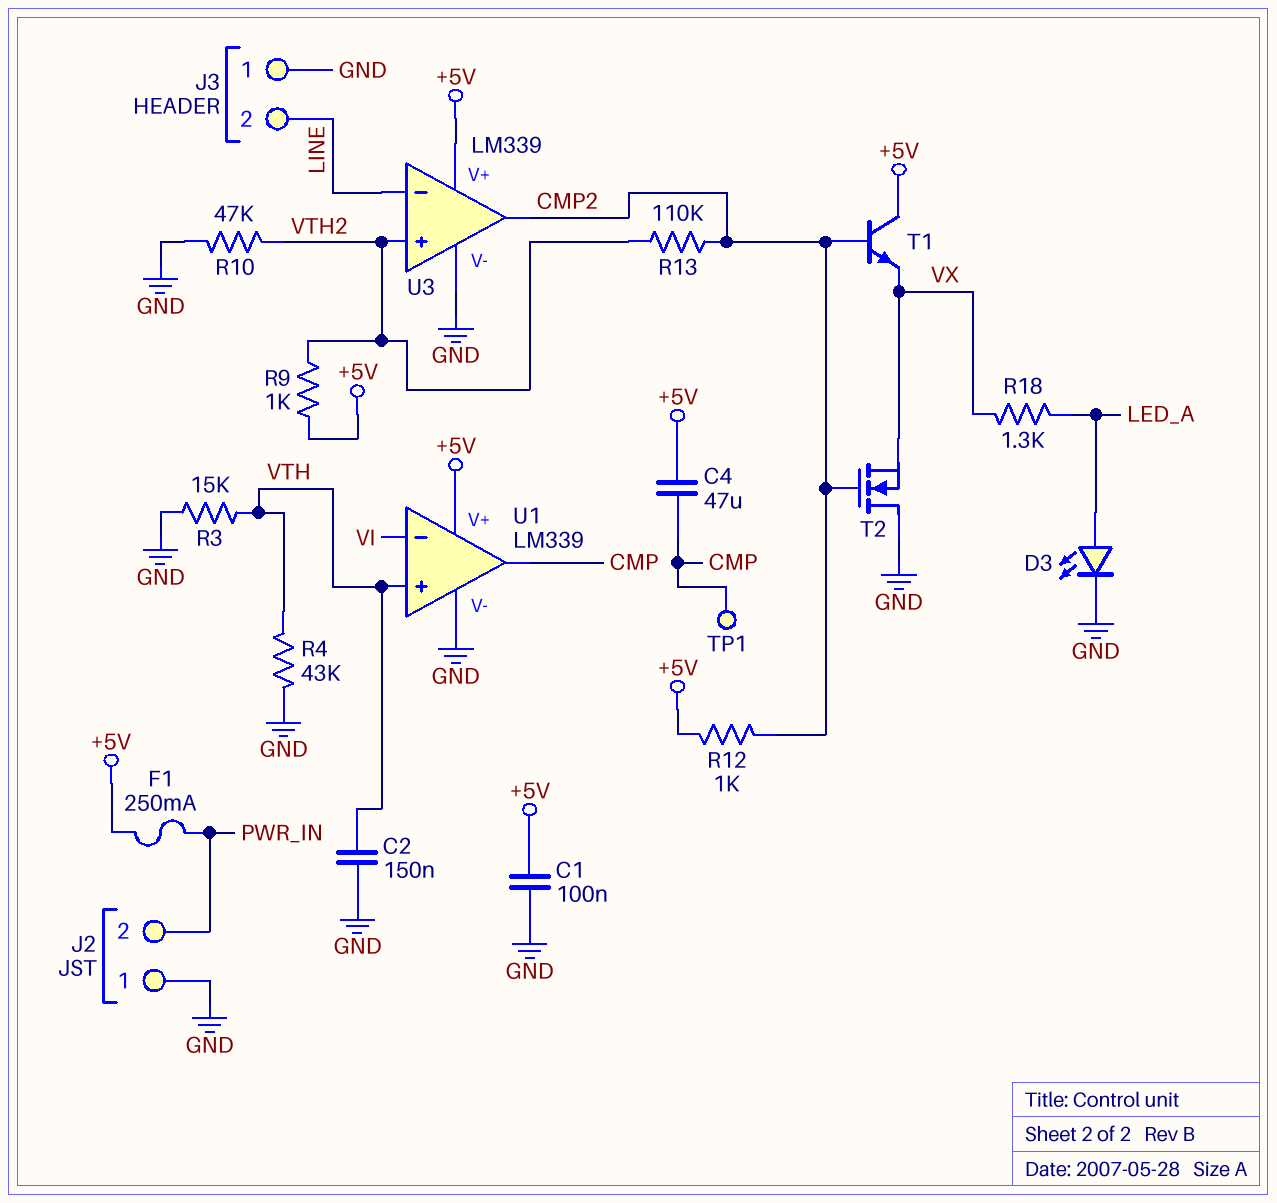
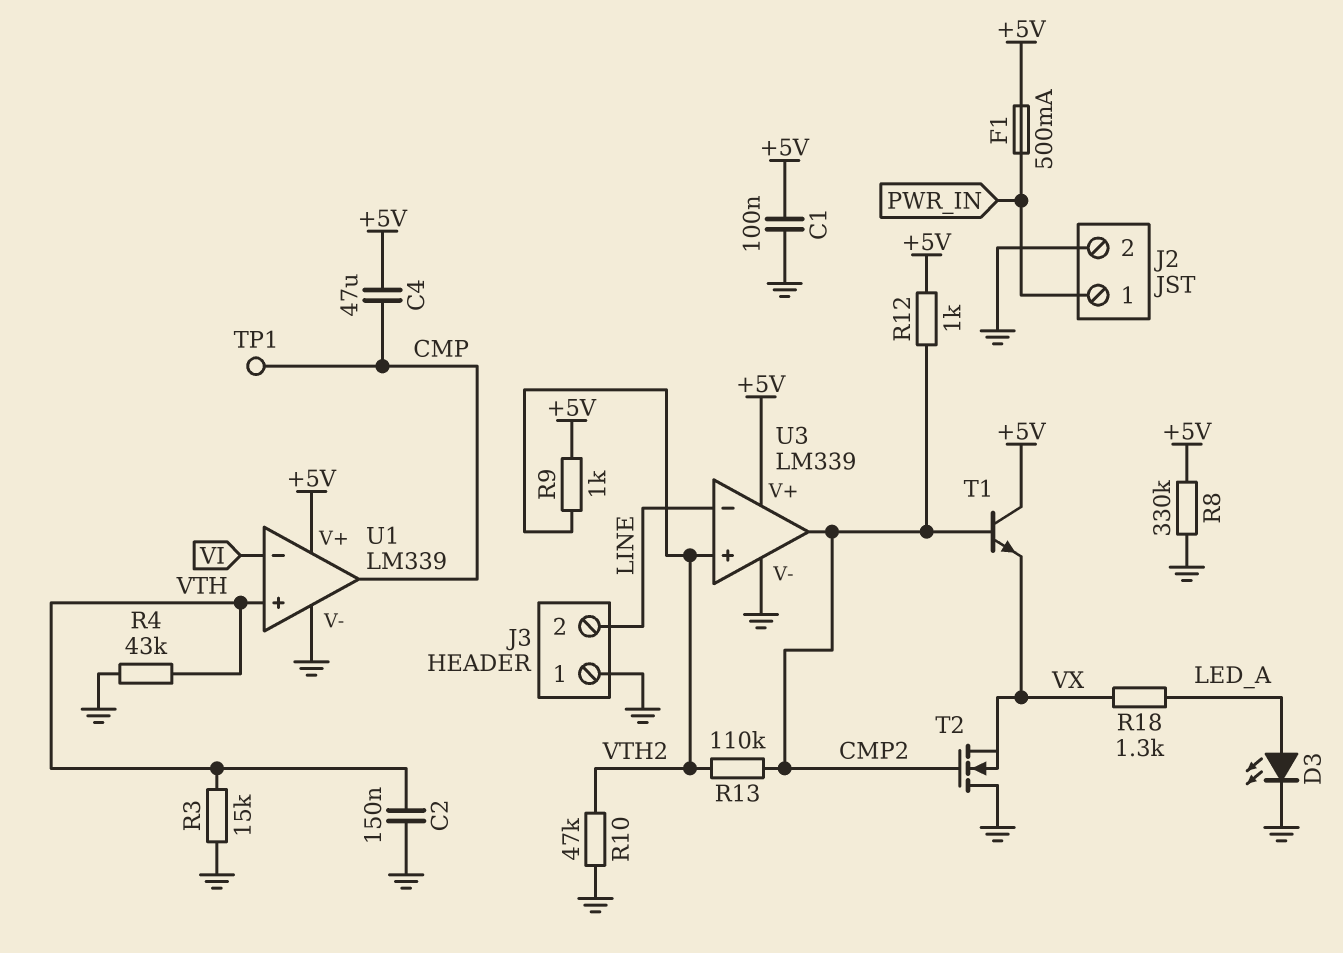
F1: 250mA (+5V, PWR_IN) -> 500mA (+5V, PWR_IN)
J2 pin 1: GND -> PWR_IN
J2 pin 2: PWR_IN -> GND
R8: none -> 330k (+5V, GND)

